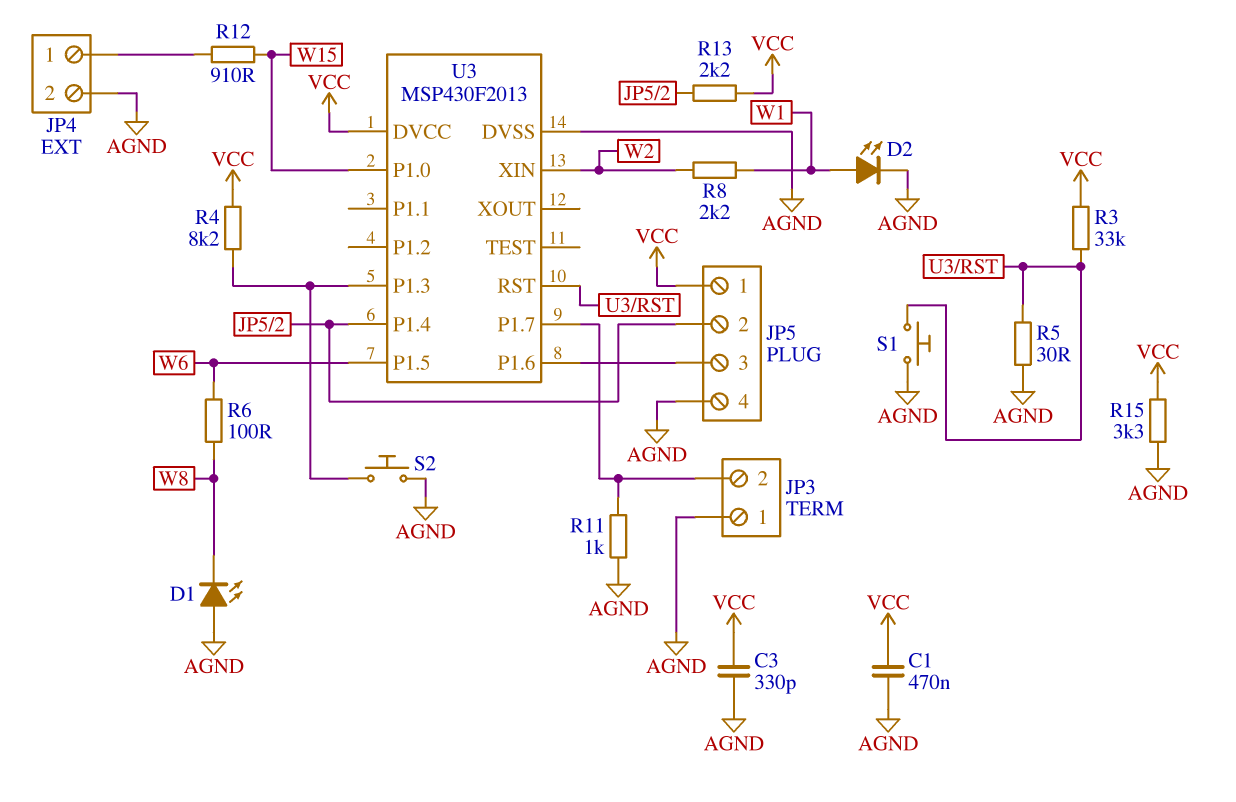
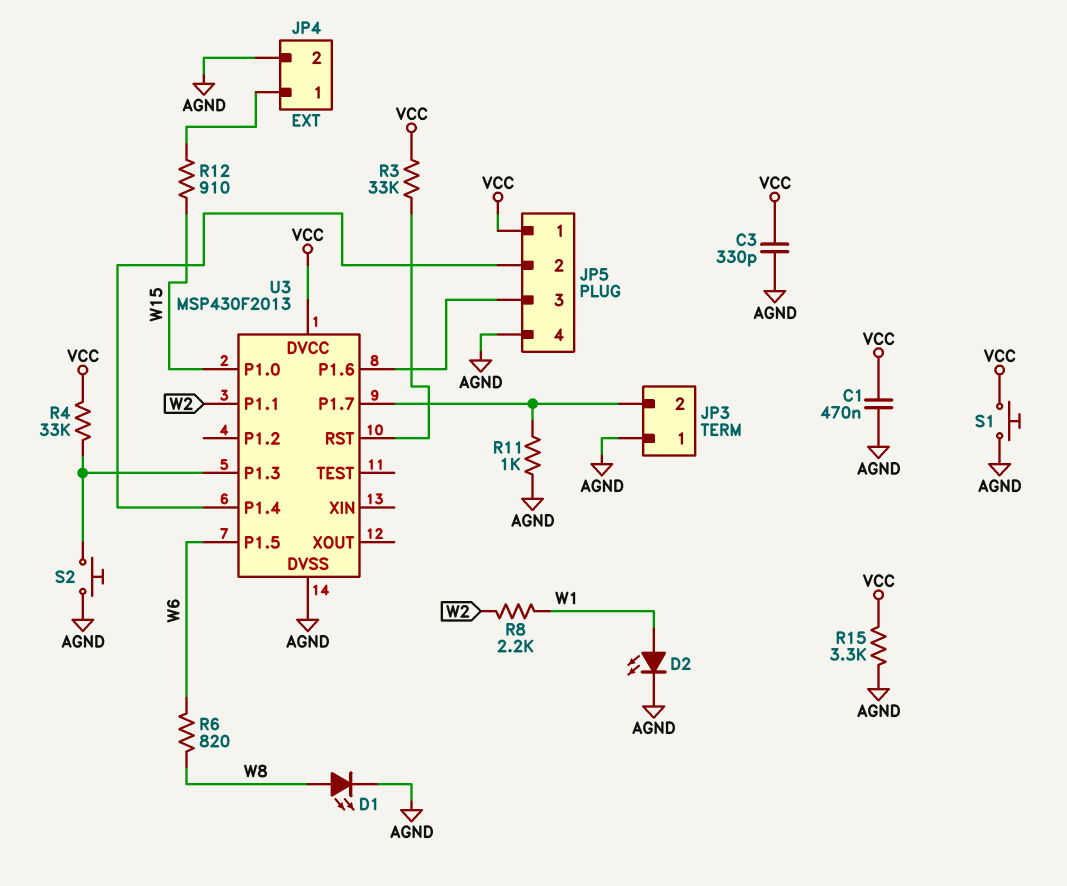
D1: LED (A AGND, K W8) -> LED (A W8, K AGND)
R4: 8.2k (U3/P1.3, VCC) -> 33k (U3/P1.3, VCC)
R5: 30 (AGND, U3/RST) -> none
R6: 100 (W6, W8) -> 820 (W6, W8)
R13: 2.2k (JP5/2, VCC) -> none
S1: button (AGND, U3/RST) -> button (AGND, VCC)
U3 pin P1.1: none -> W2
U3 pin XIN: W2 -> none

